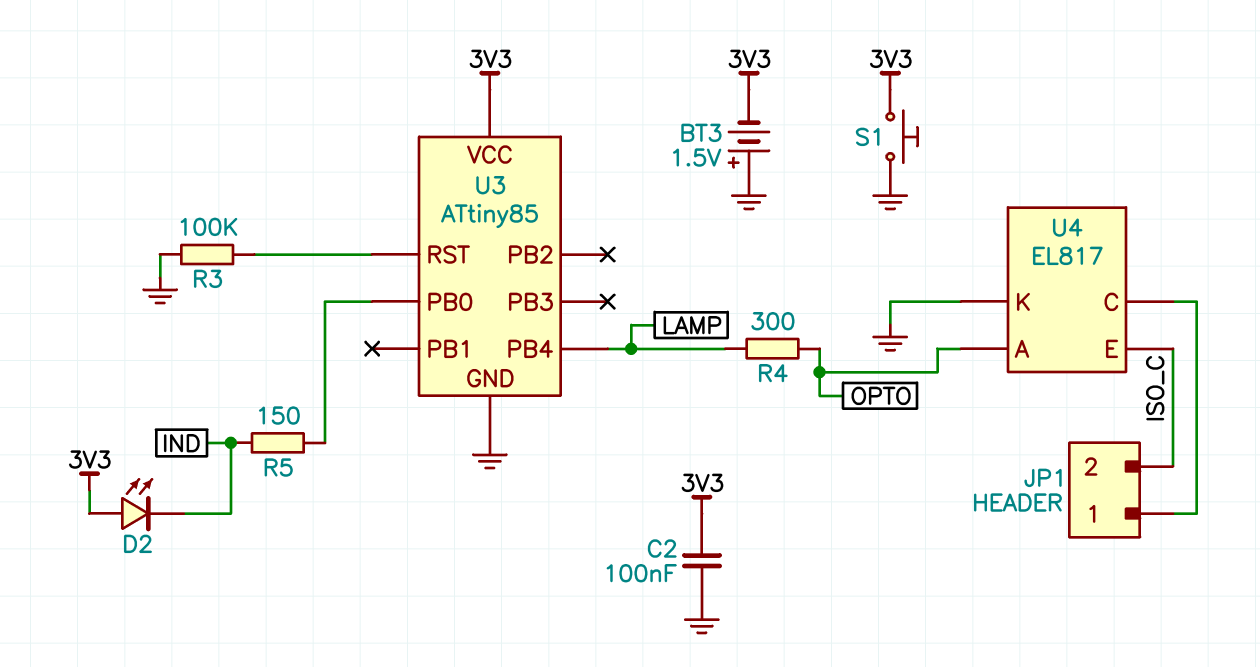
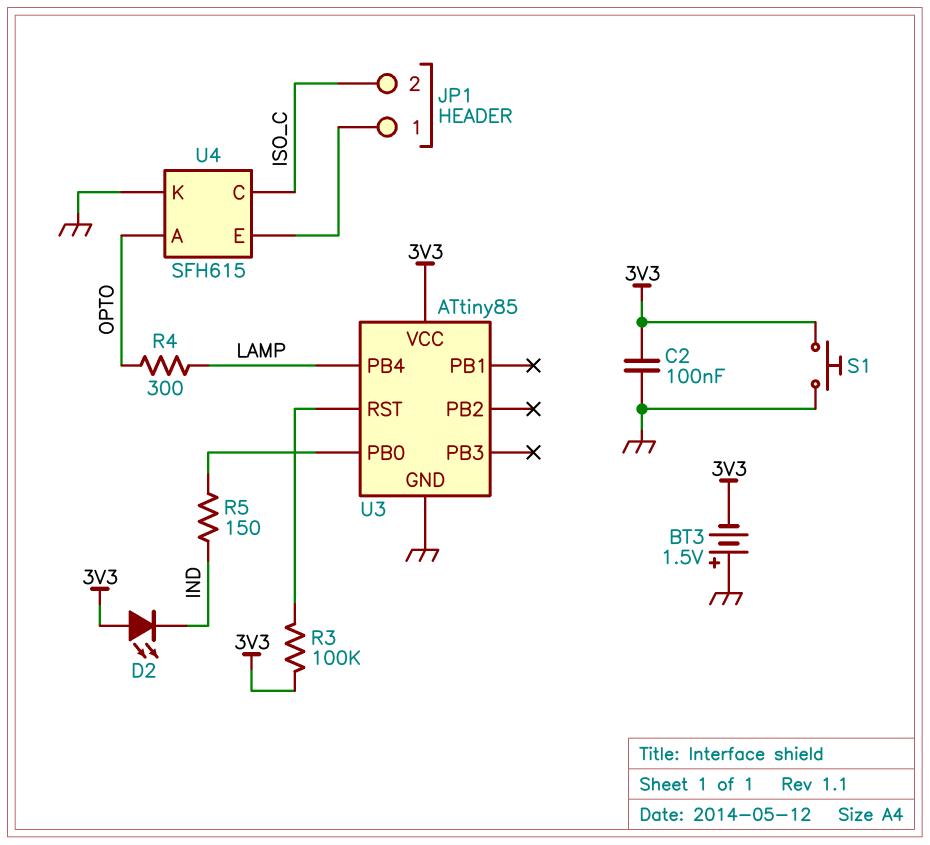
R3: 100k (GND, U3/RST) -> 100k (3V3, U3/RST)
U4: EL817 -> SFH615
U4 pin C: JP1/1 -> ISO_C
U4 pin E: ISO_C -> JP1/1

